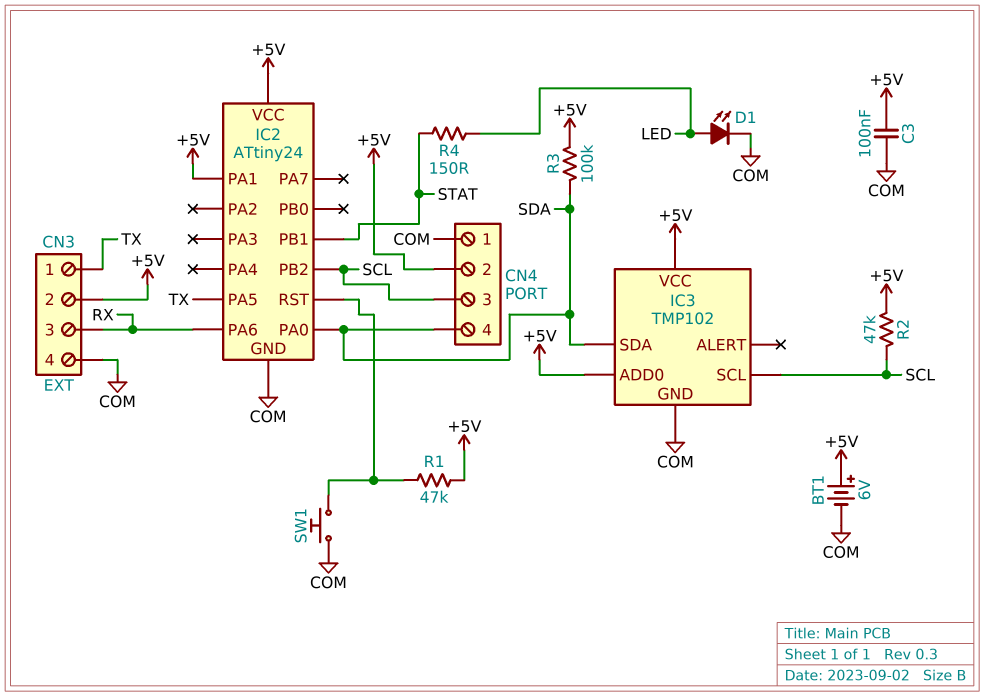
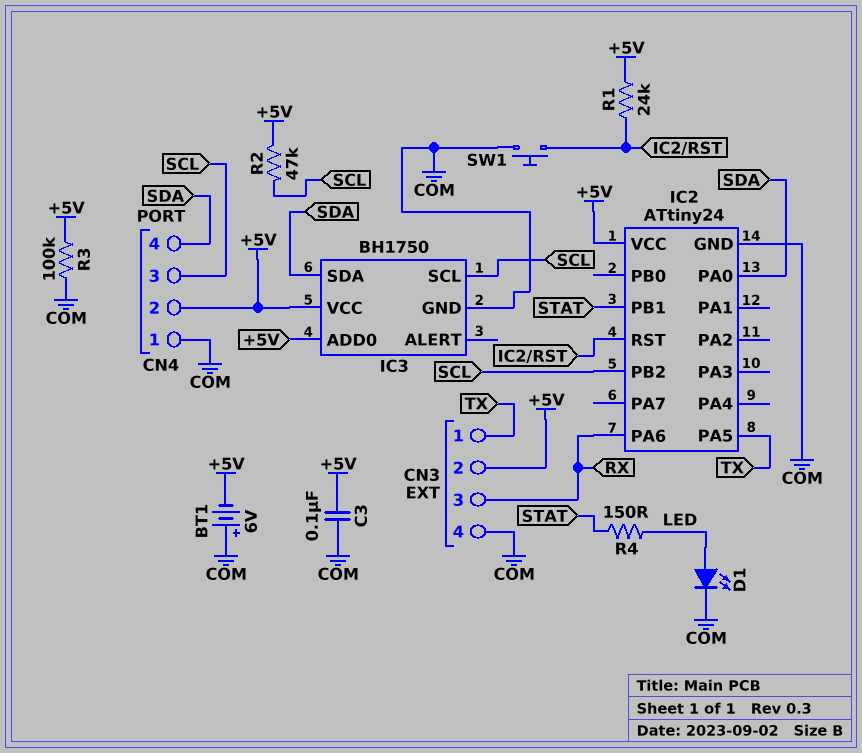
BT1: 6V (plus +5V, minus COM) -> 6V (plus COM, minus +5V)
IC2 pin PA1: +5V -> none
IC3: TMP102 -> BH1750
R1: 47k (+5V, IC2/RST) -> 24k (+5V, IC2/RST)
R3: 100k (+5V, SDA) -> 100k (+5V, COM)

